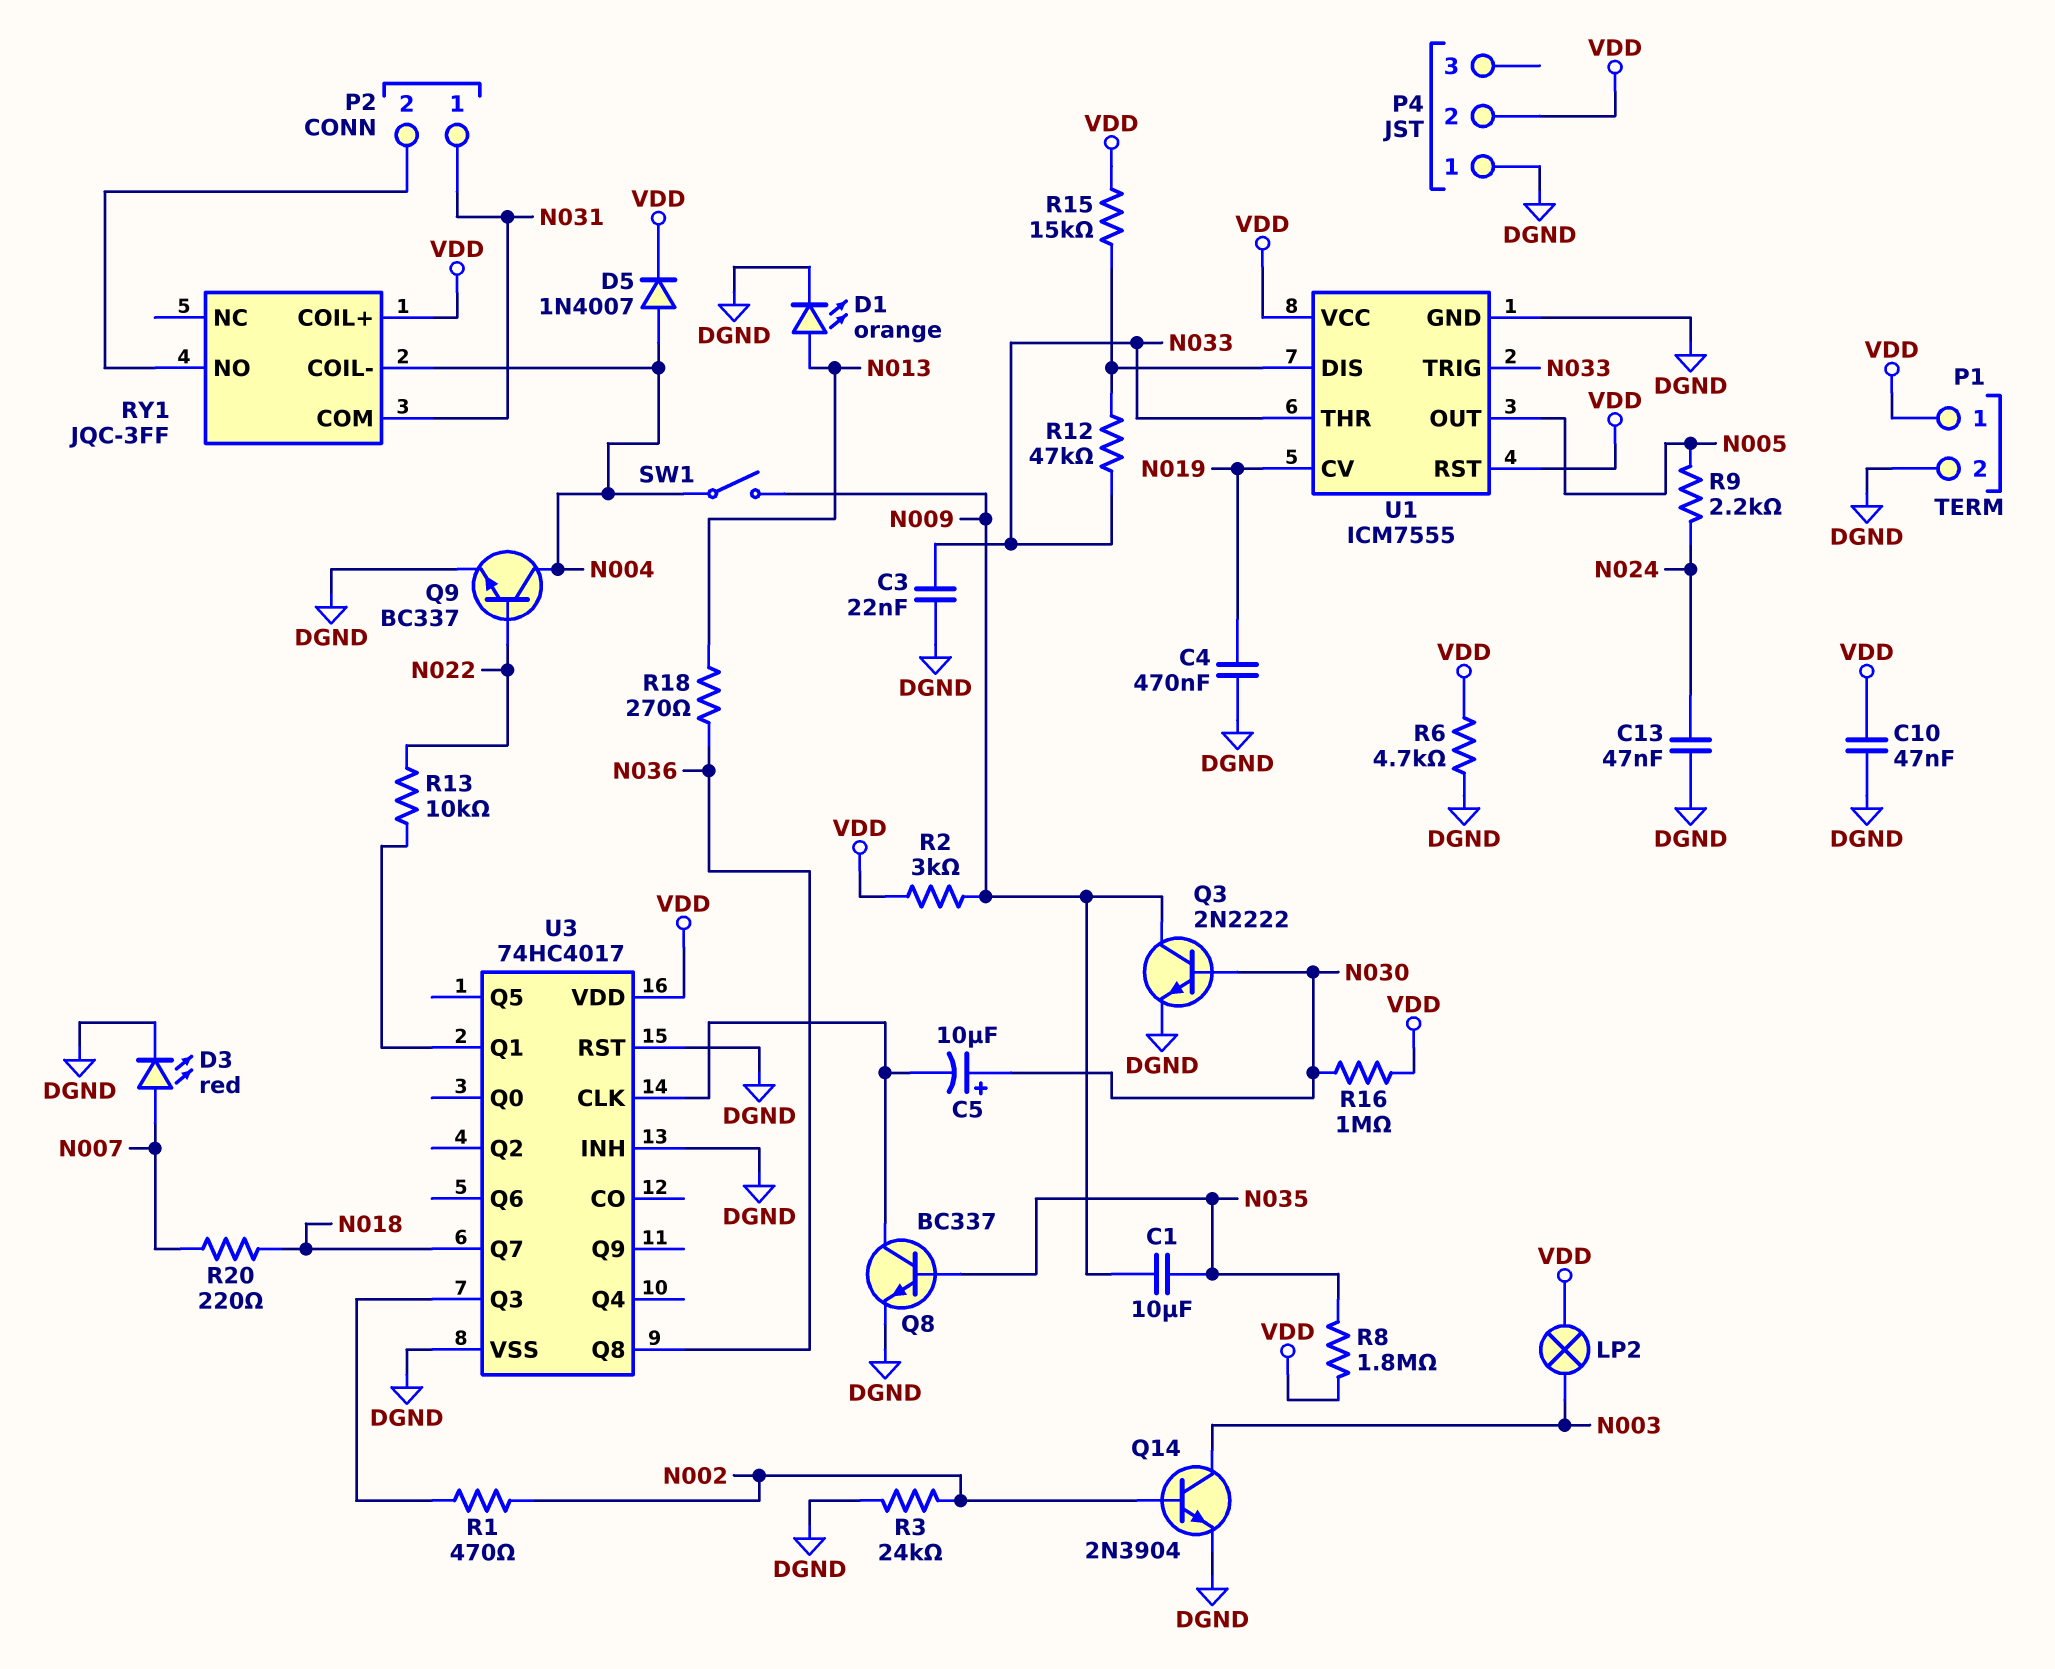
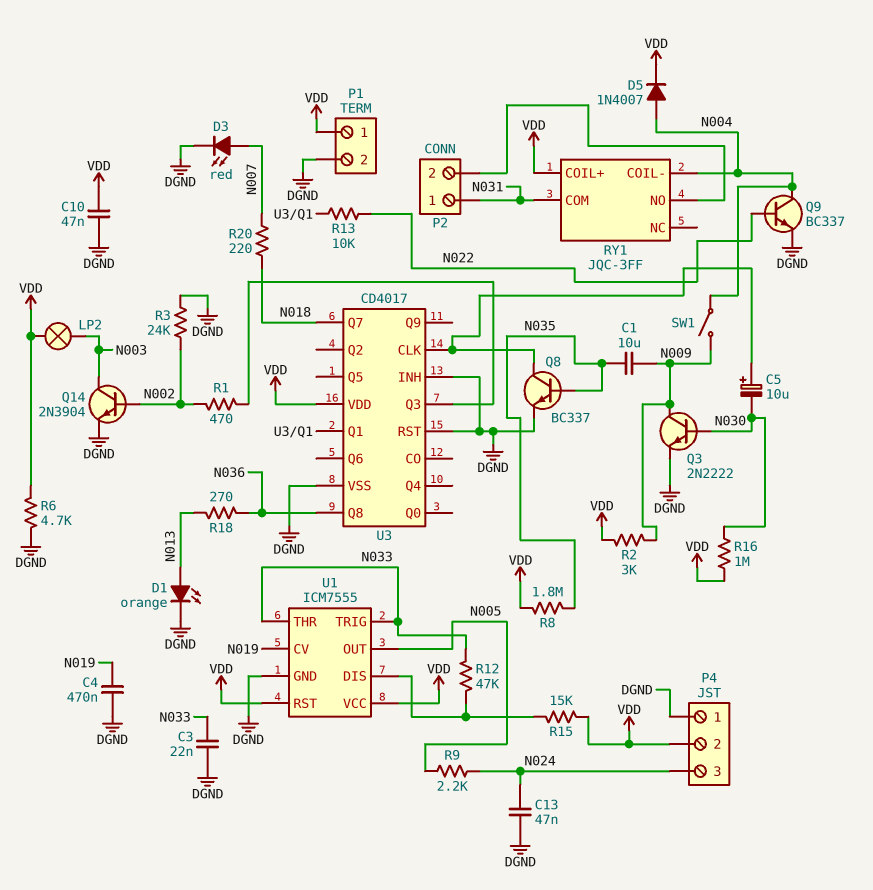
C5: 10uF (plus N030, minus U3/CLK) -> 10uF (plus U3/CLK, minus N030)
P4 pin 3: none -> N024
U3: 74HC4017 -> CD4017

